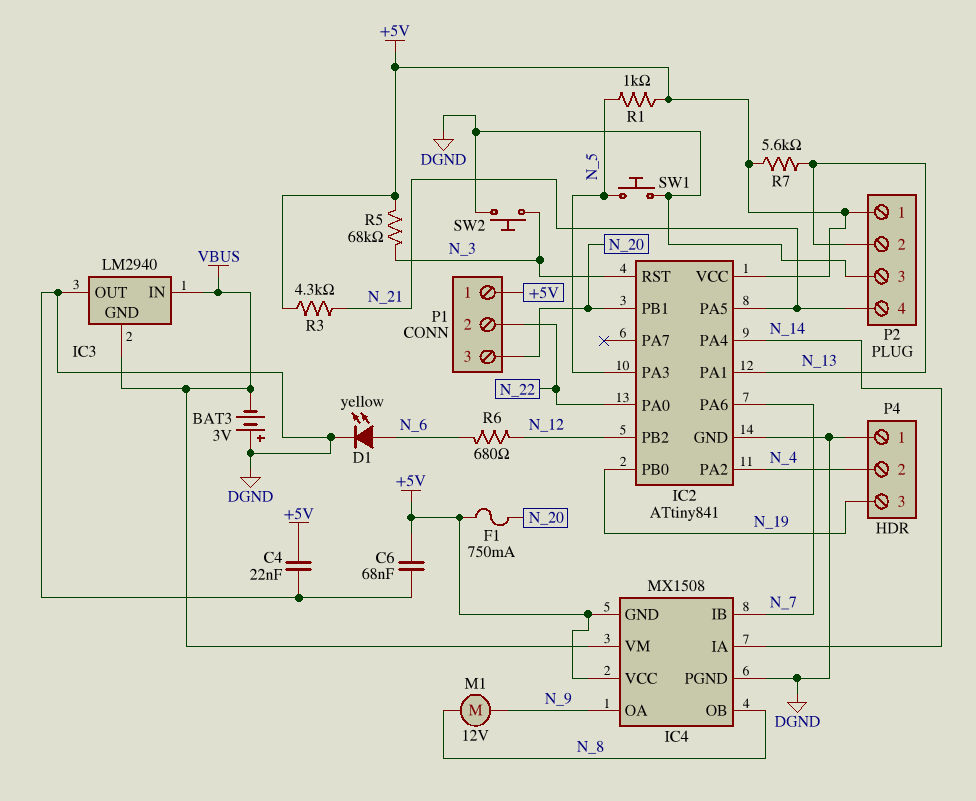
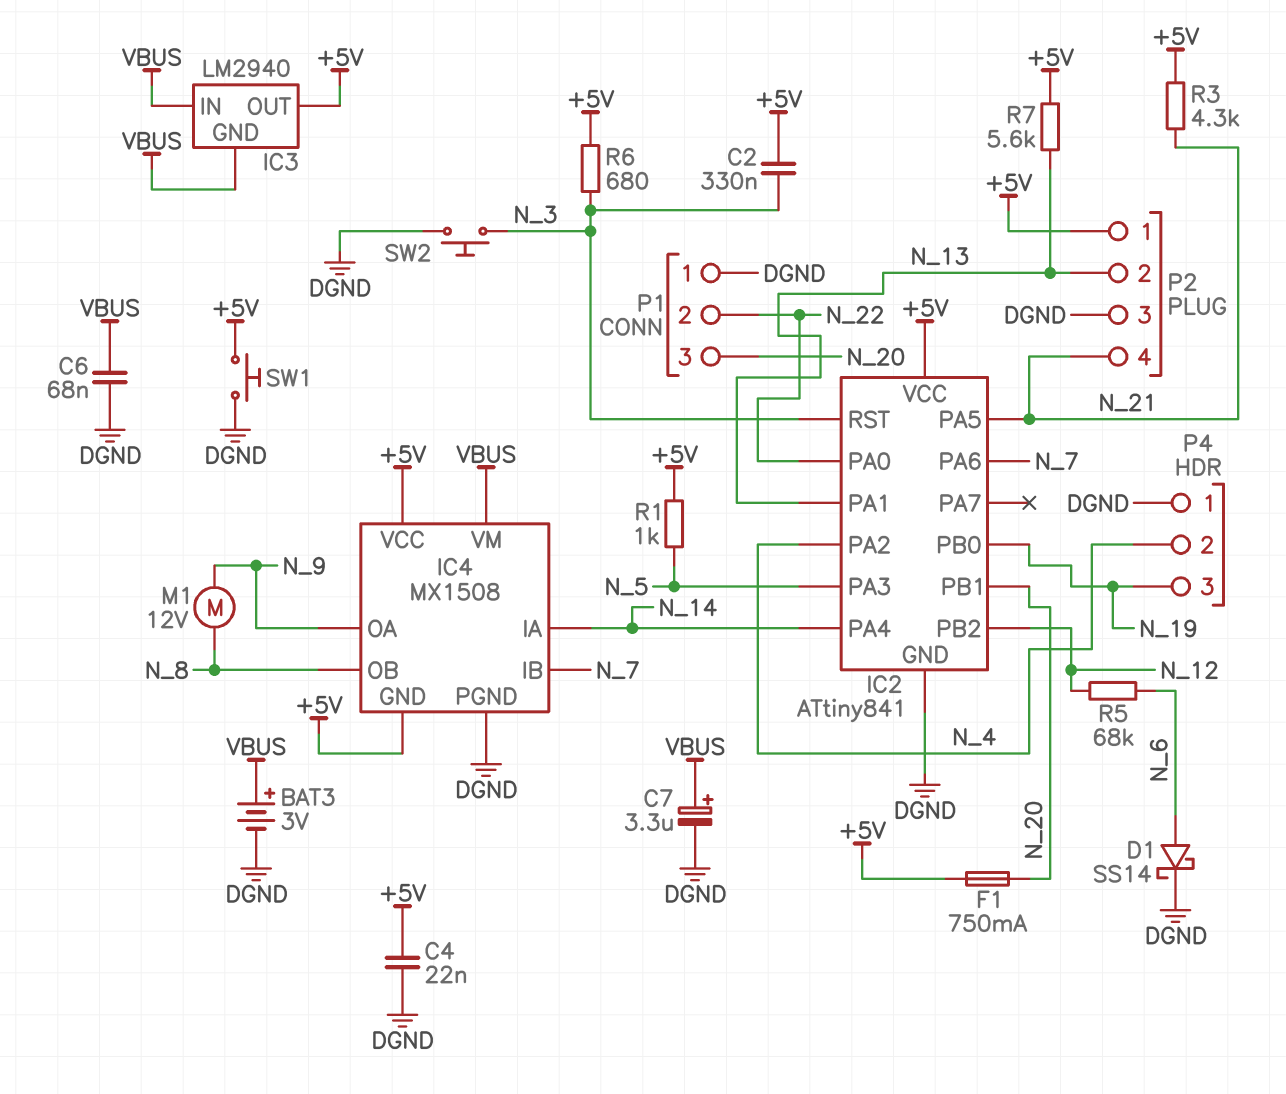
BAT3: 3V (plus DGND, minus VBUS) -> 3V (plus VBUS, minus DGND)
C2: none -> 330nF (+5V, N_3)
C6: 68nF (+5V, DGND) -> 68nF (DGND, VBUS)
C7: none -> 3.3uF (plus VBUS, minus DGND)
D1: LED yellow (A N_6, K DGND) -> schottky SS14 (A N_6, K DGND)
IC3 pin OUT: DGND -> +5V
P1 pin 1: +5V -> DGND
R5: 68k (+5V, N_3) -> 68k (N_6, N_12)
R6: 680 (N_6, N_12) -> 680 (+5V, N_3)
SW1: button (DGND, N_5) -> button (+5V, DGND)

